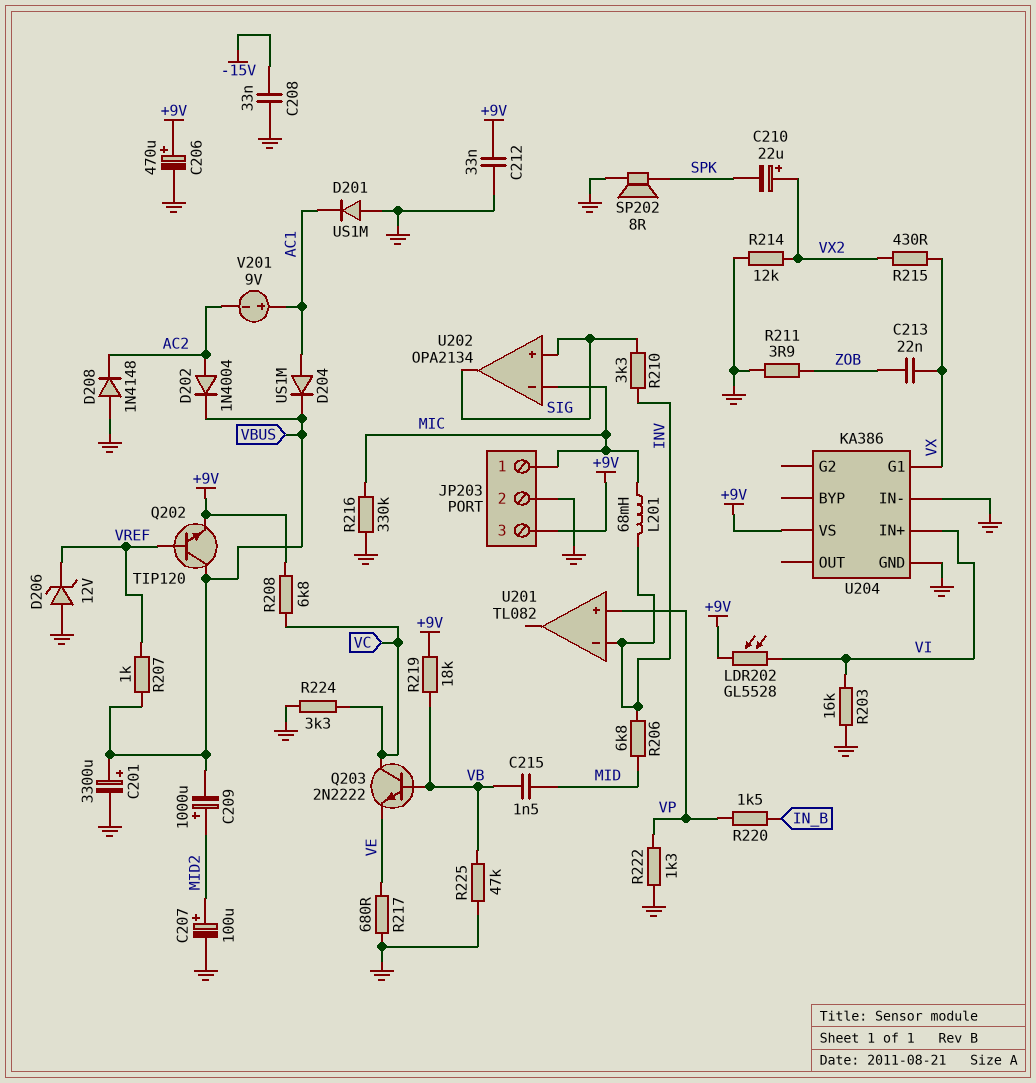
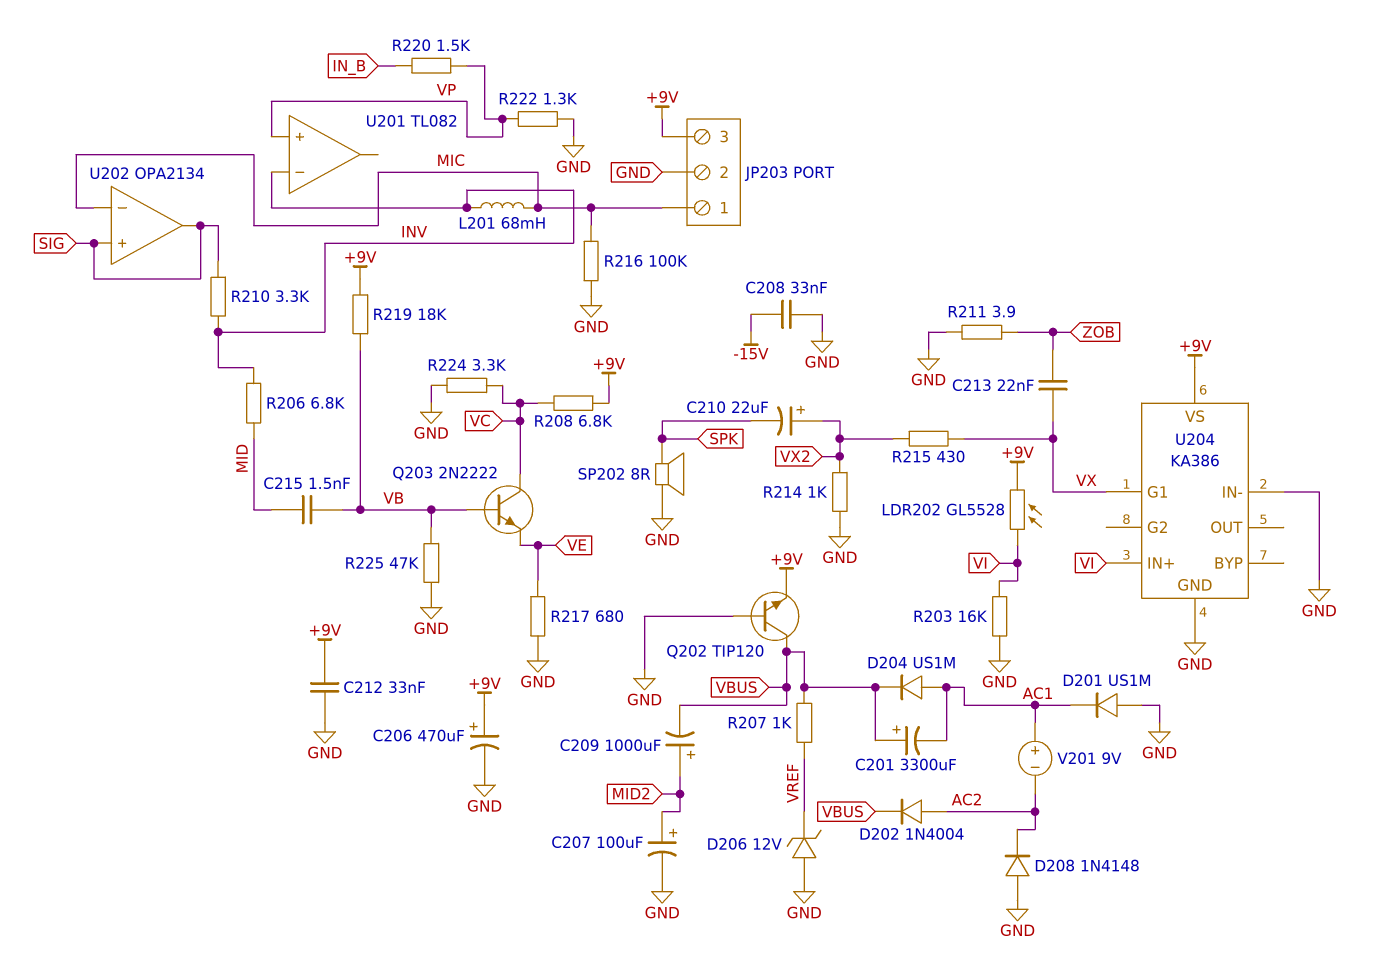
C201: 3300uF (plus VBUS, minus GND) -> 3300uF (plus VBUS, minus AC1)
Q202: NPN TIP120 (B VREF, C VBUS, E +9V) -> NPN TIP120 (B GND, C VBUS, E +9V)
R214: 12k (GND, VX2) -> 1k (GND, VX2)
R216: 330k (GND, MIC) -> 100k (GND, MIC)

